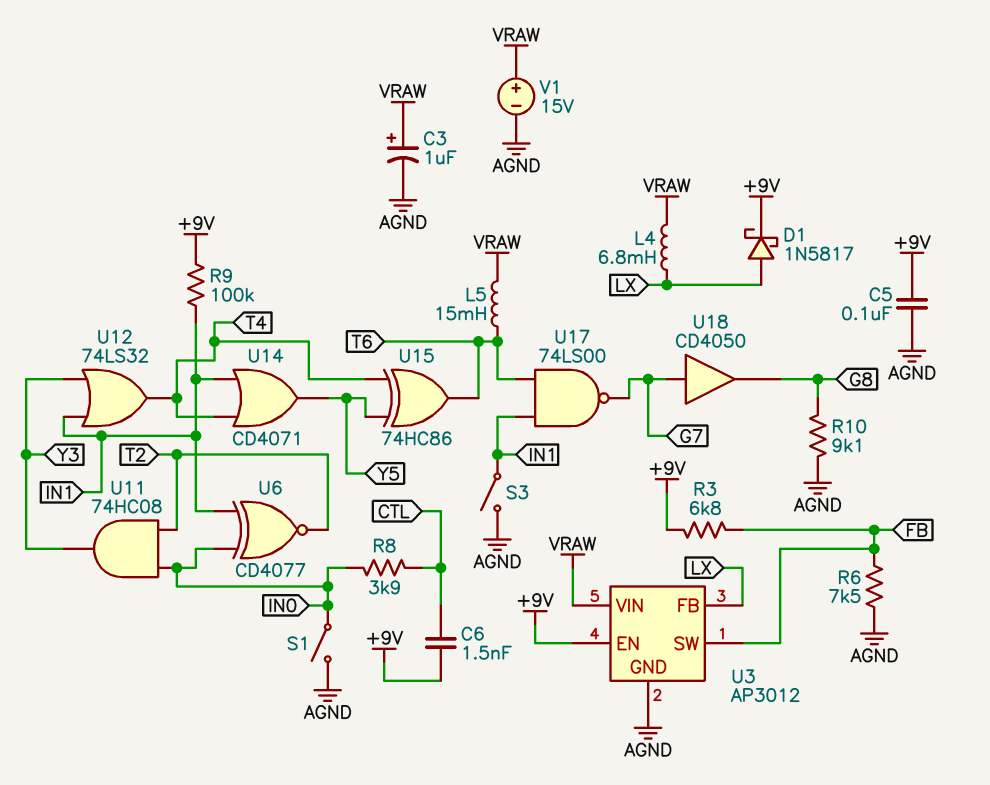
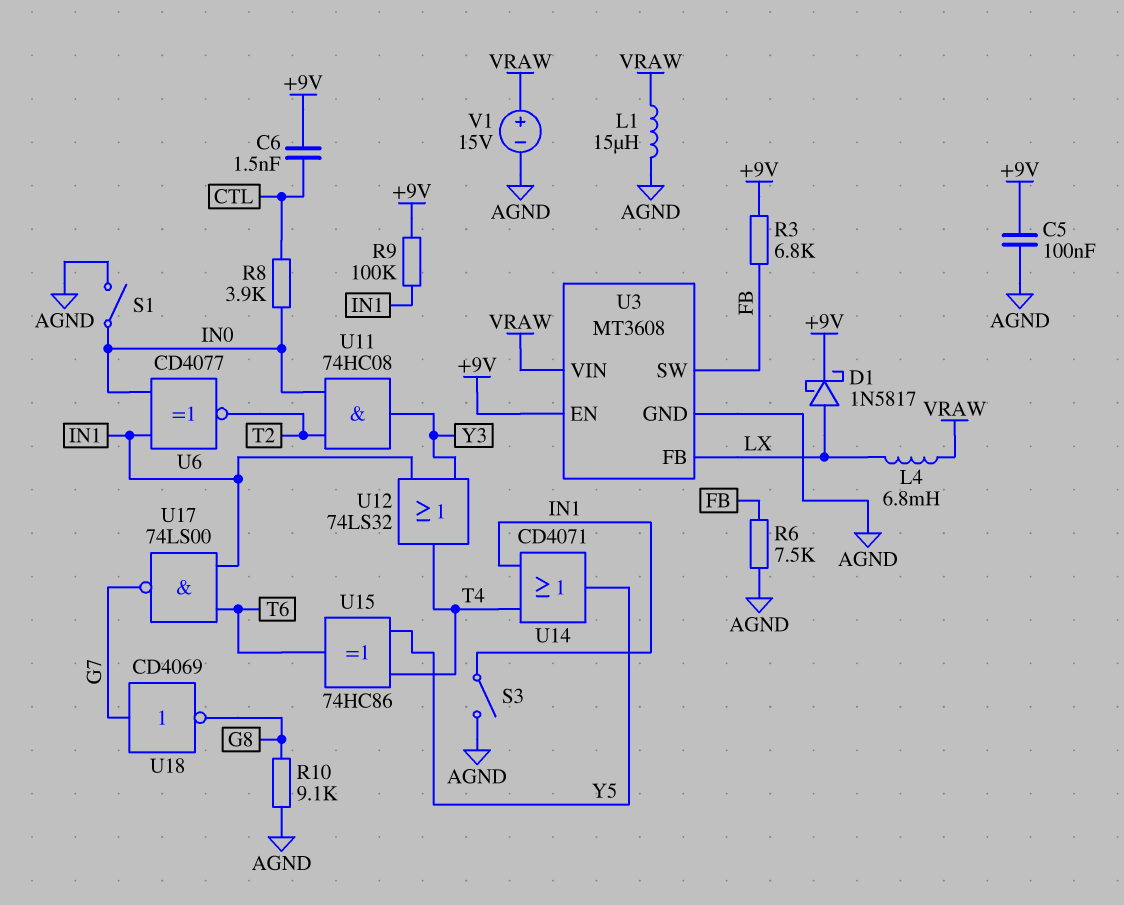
C3: 1uF (plus VRAW, minus AGND) -> none
L1: none -> 15uH (AGND, VRAW)
L5: 15mH (T6, VRAW) -> none
U3: AP3012 -> MT3608
U18: buffer CD4050 (in G7, out G8) -> NOT CD4069 (in G7, out G8)

